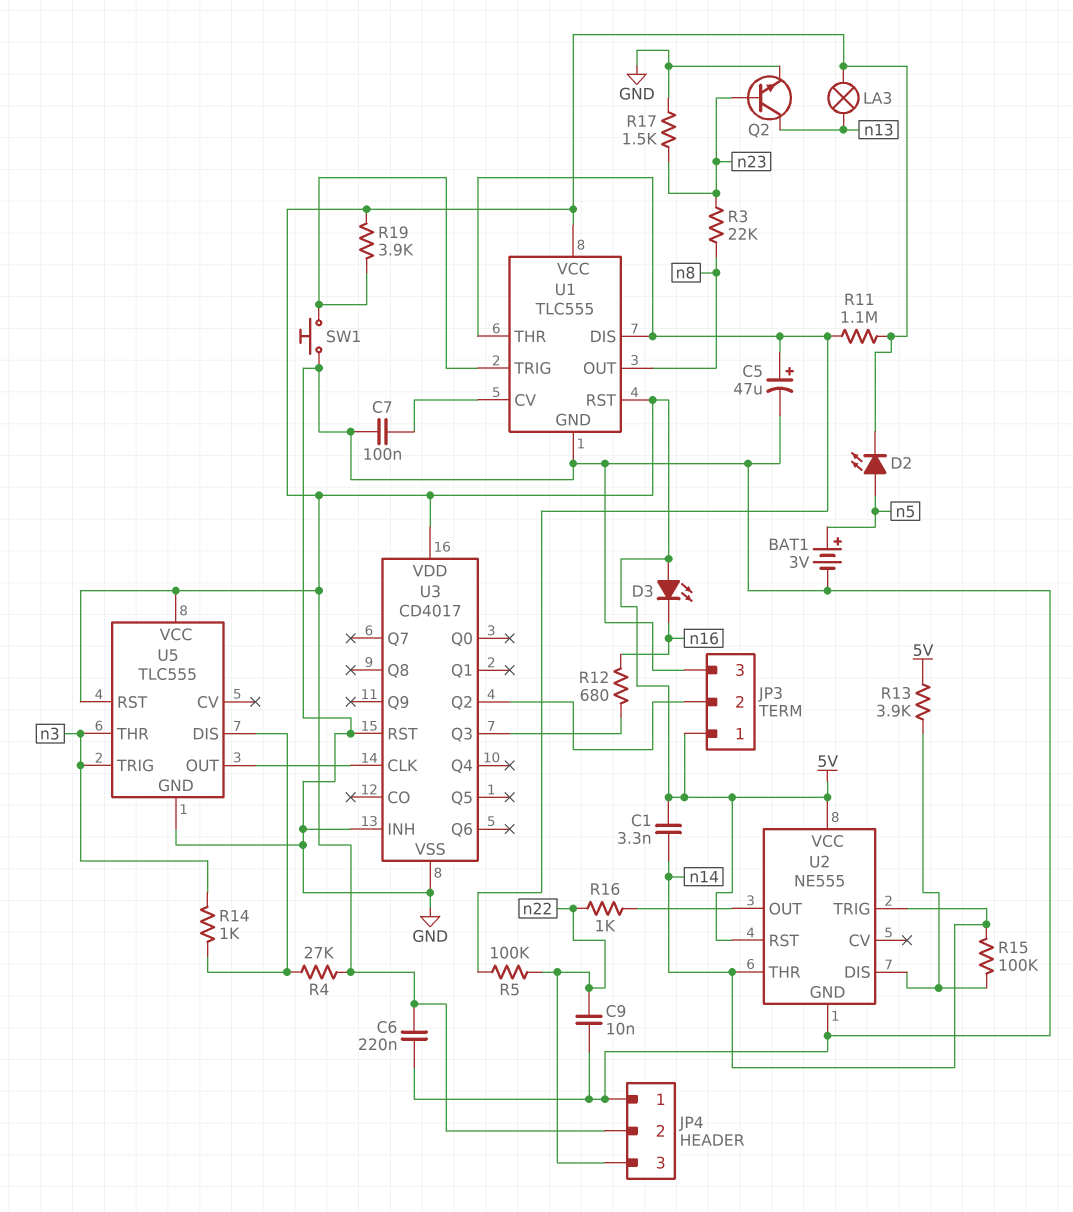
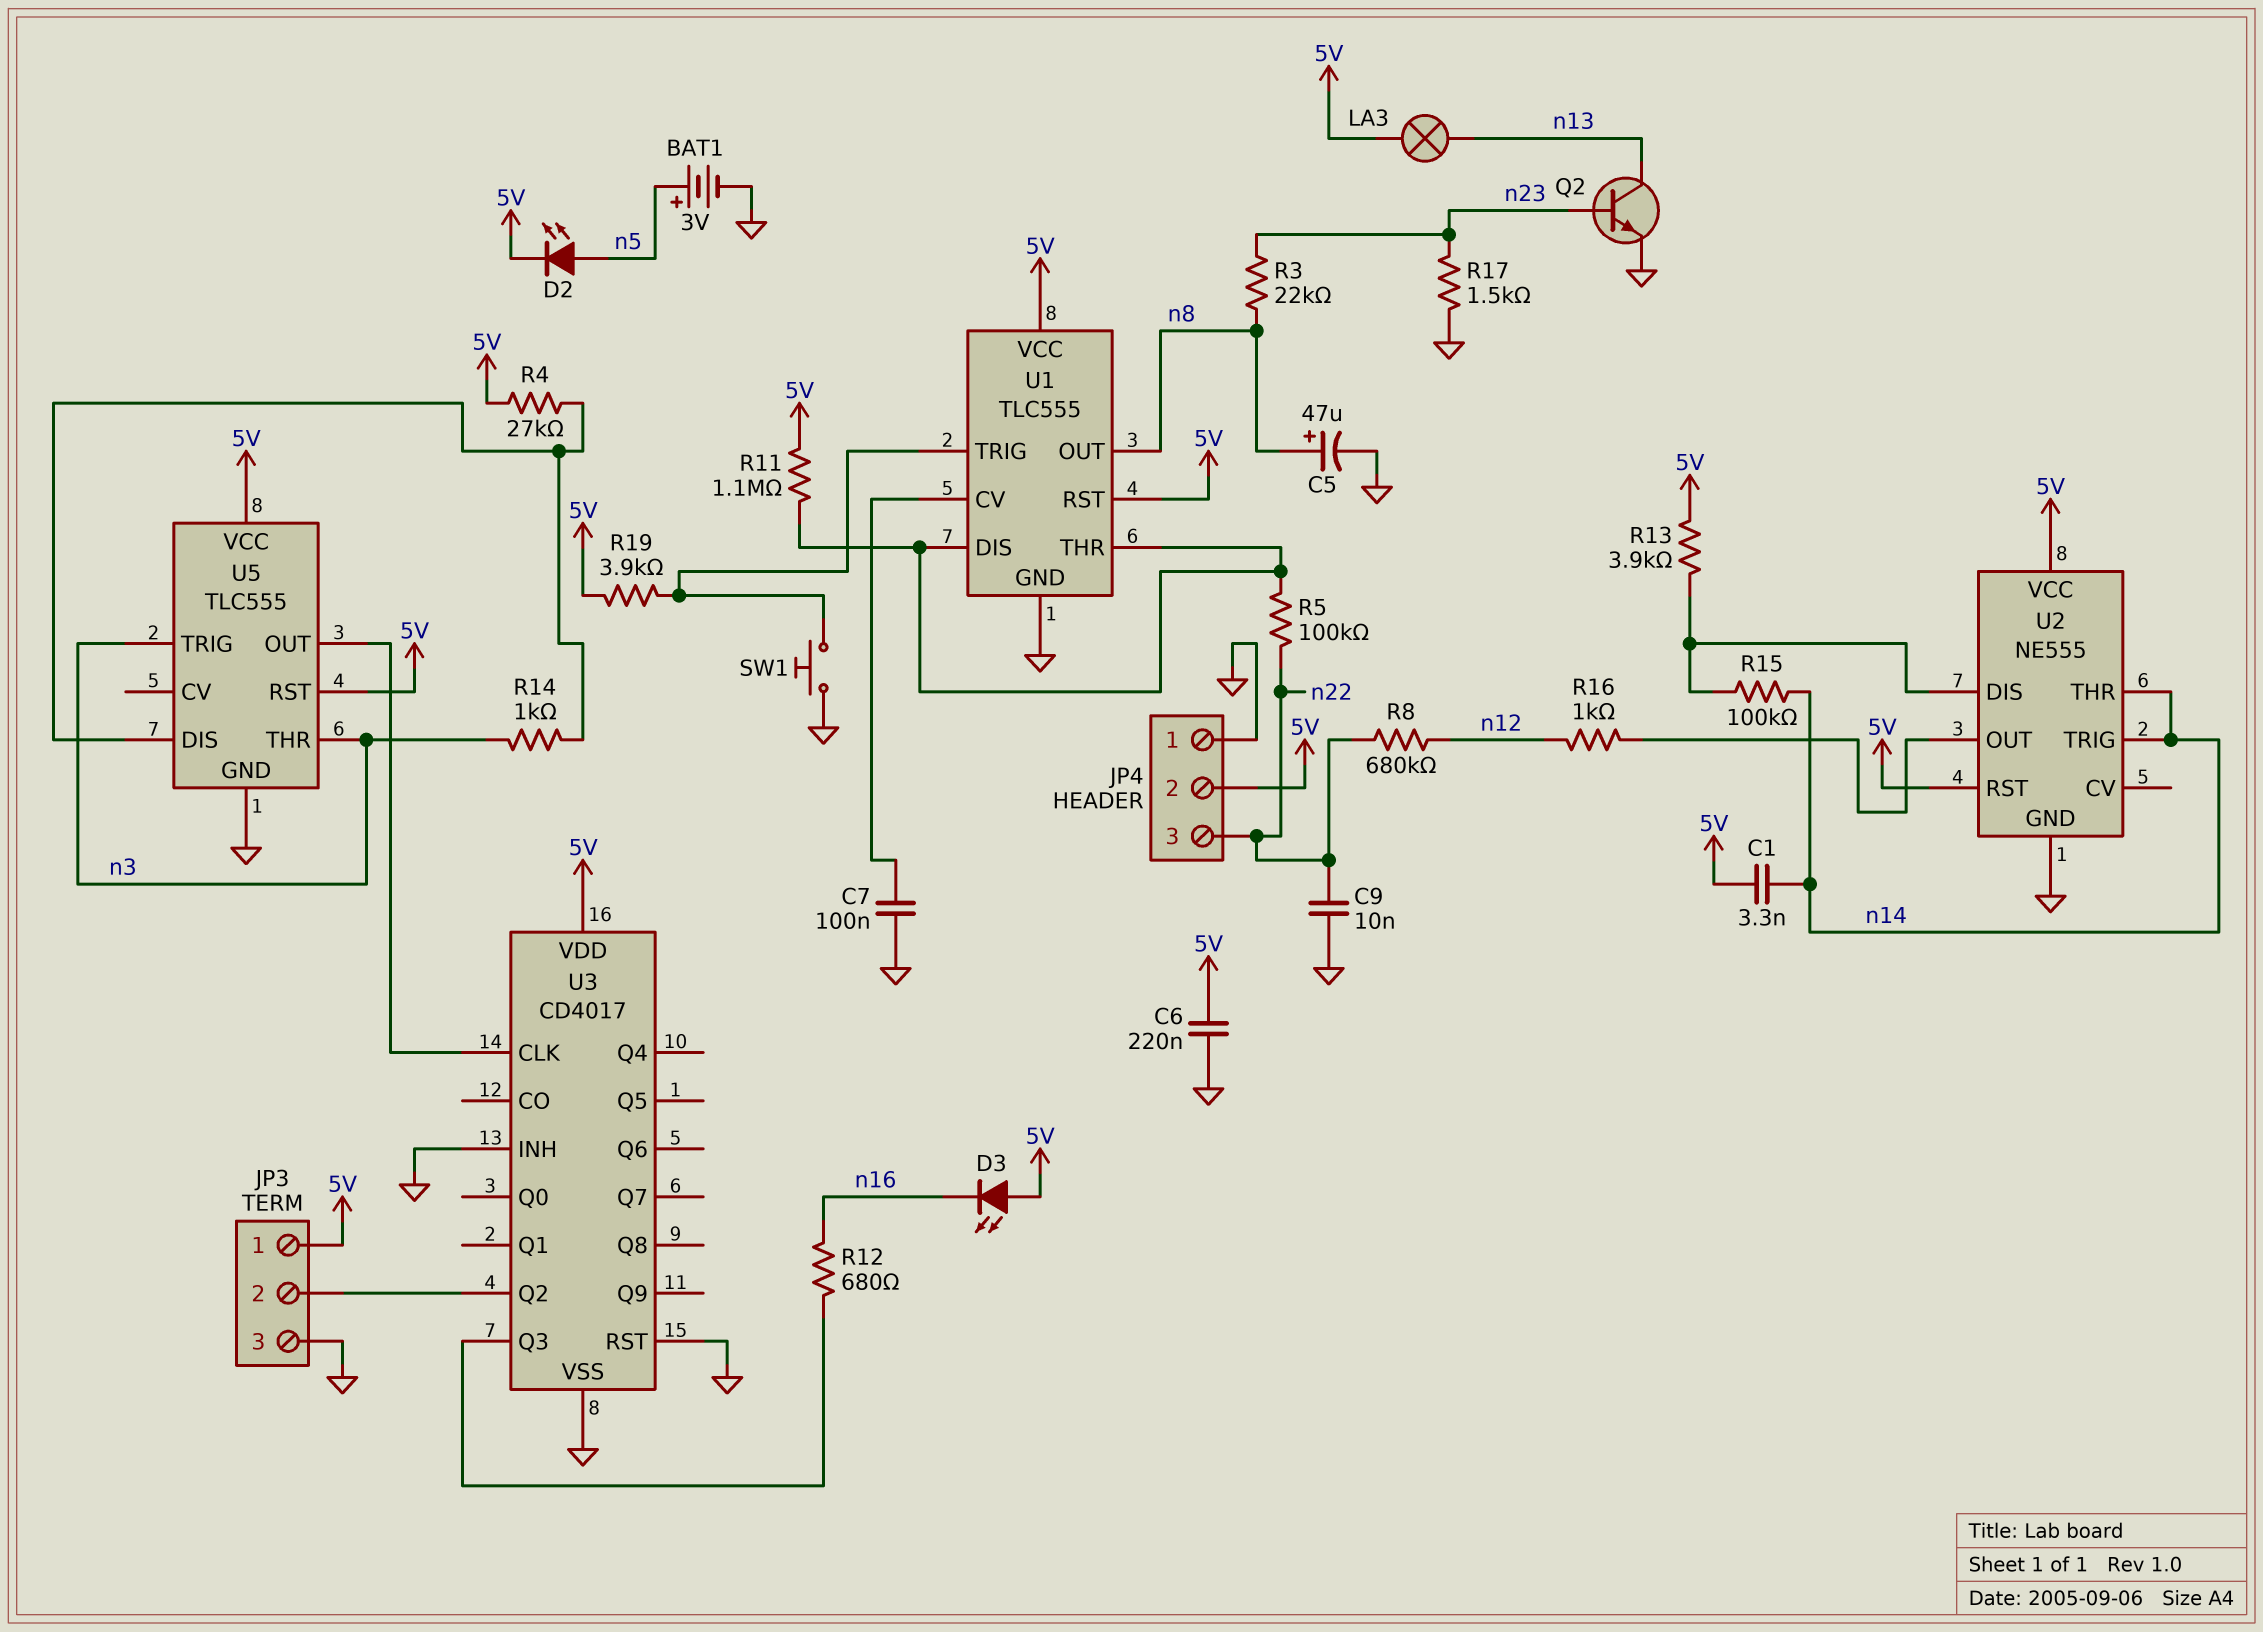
C5: 47uF (plus U1/DIS, minus GND) -> 47uF (plus n8, minus GND)
R8: none -> 680k (n12, n22)
R16: 1k (U2/OUT, n22) -> 1k (U2/OUT, n12)

